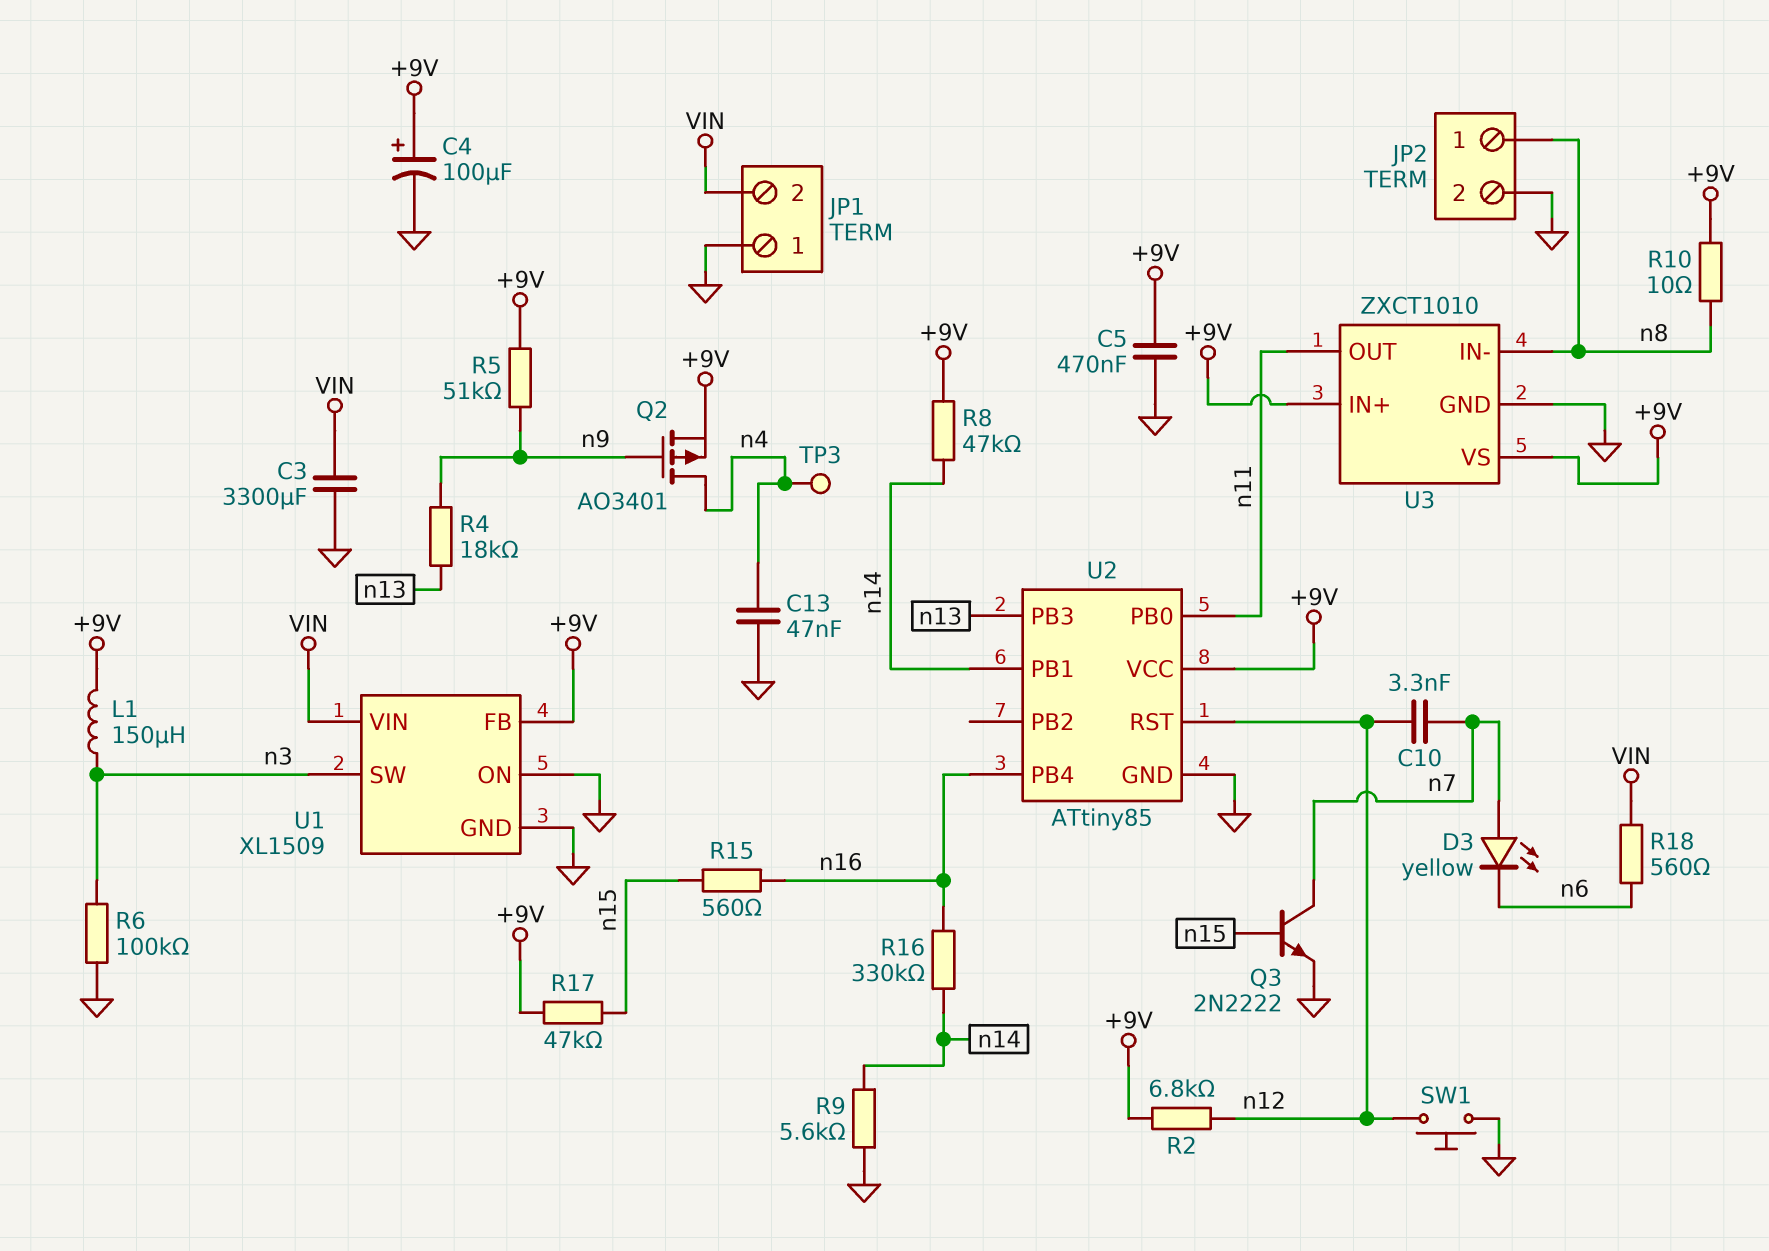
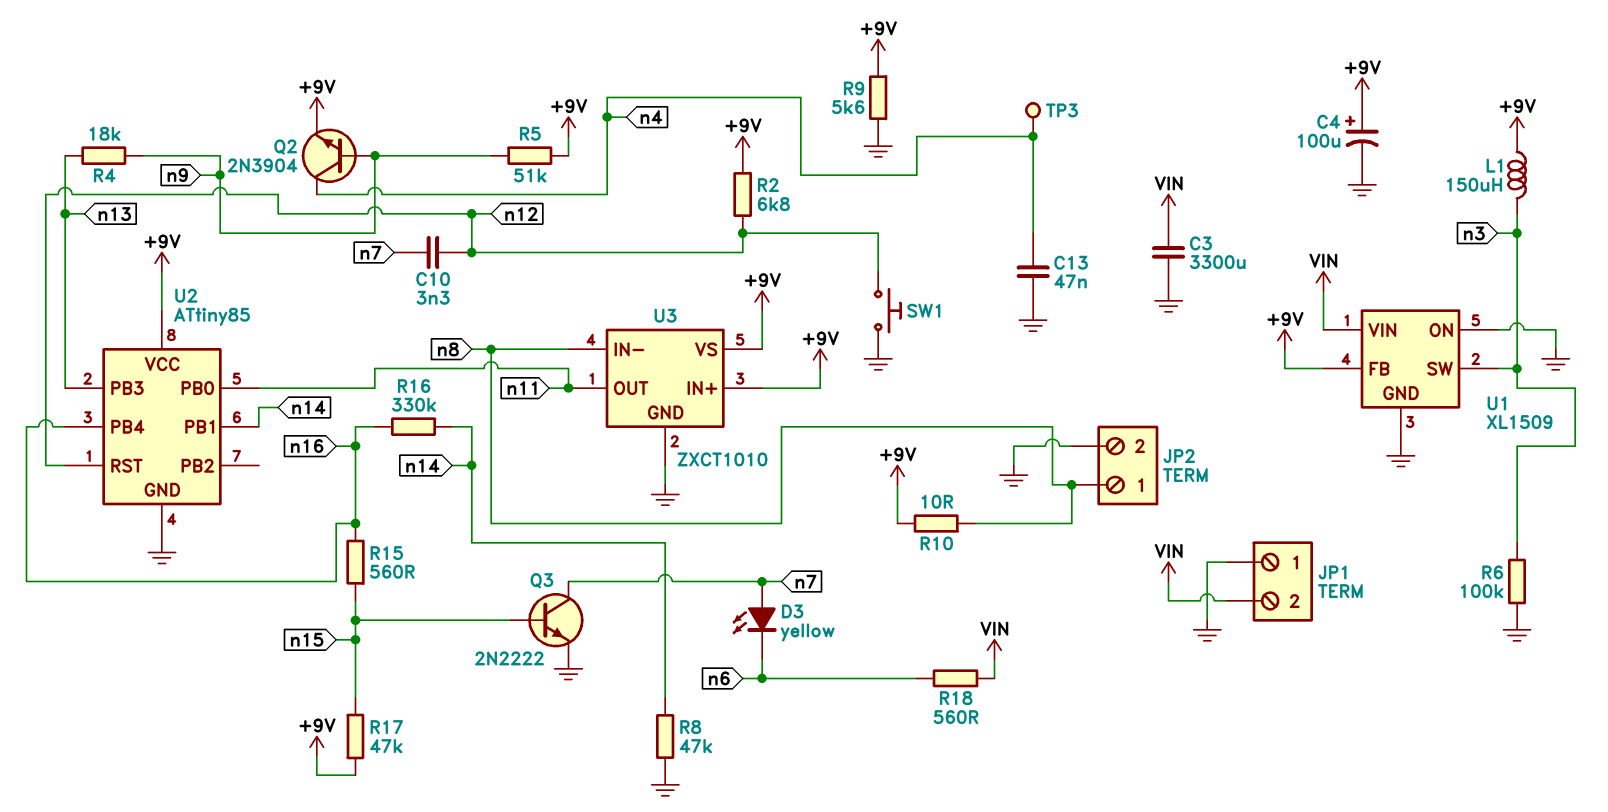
C5: 470nF (+9V, GND) -> none
Q2: PMOS AO3401 (G n9, D n4, S +9V) -> NPN 2N3904 (B n9, C n4, E +9V)
R8: 47k (+9V, n14) -> 47k (GND, n14)
R9: 5.6k (GND, n14) -> 5.6k (+9V, GND)

